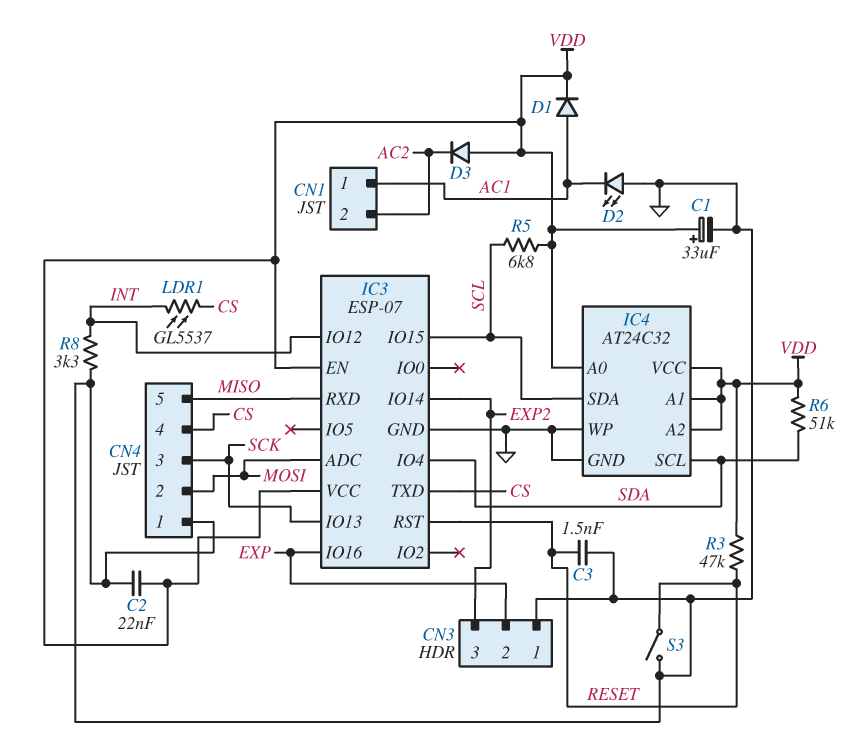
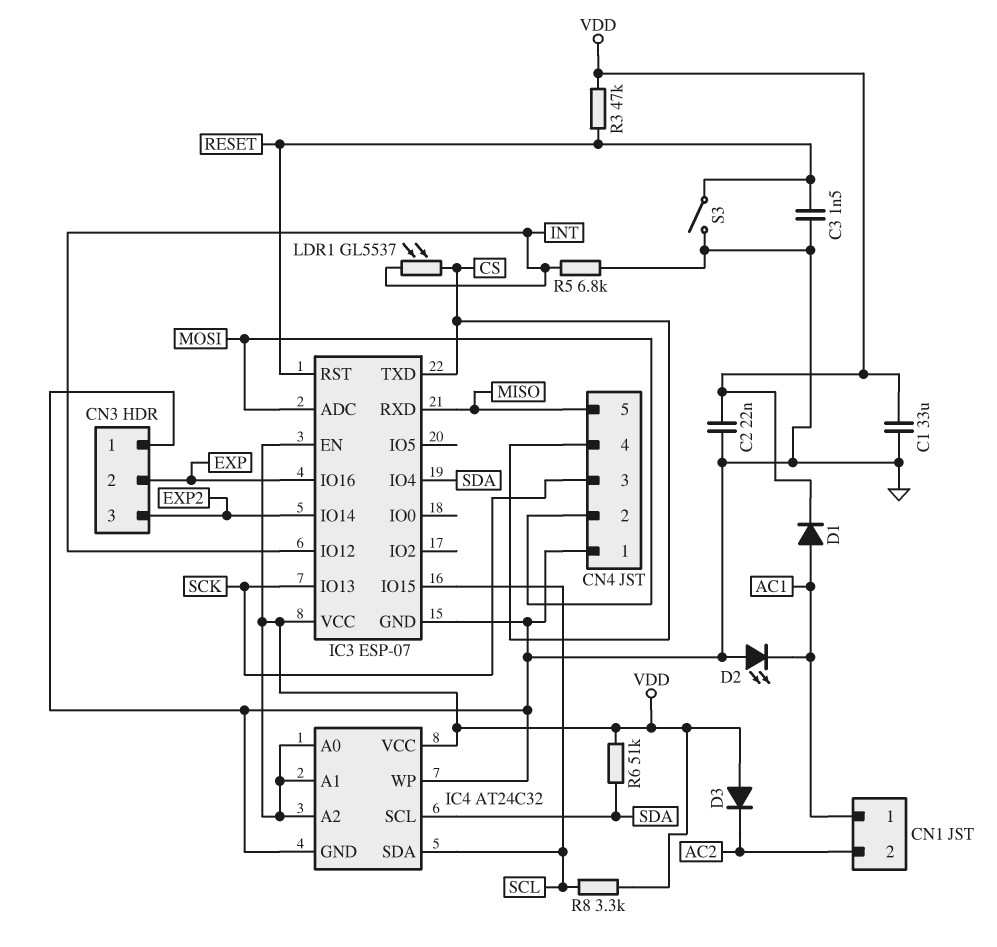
C1: 33uF (plus VDD, minus GND) -> 33uF (GND, VDD)
R5: 6.8k (SCL, VDD) -> 6.8k (GND, INT)
R8: 3.3k (GND, INT) -> 3.3k (SCL, VDD)

